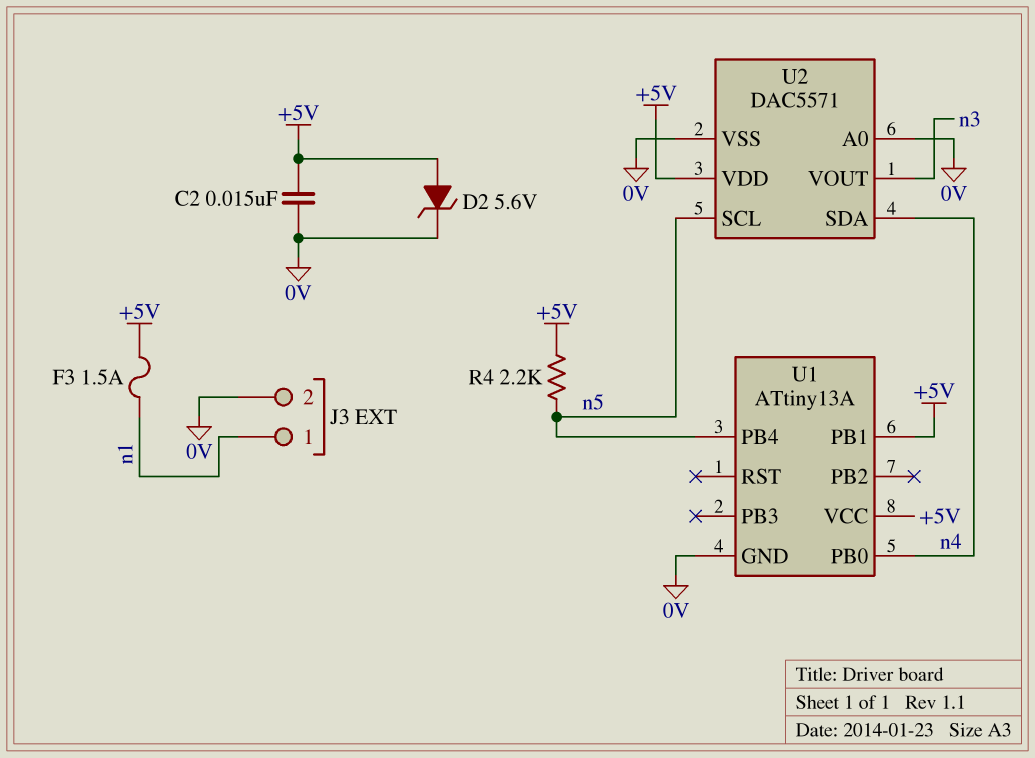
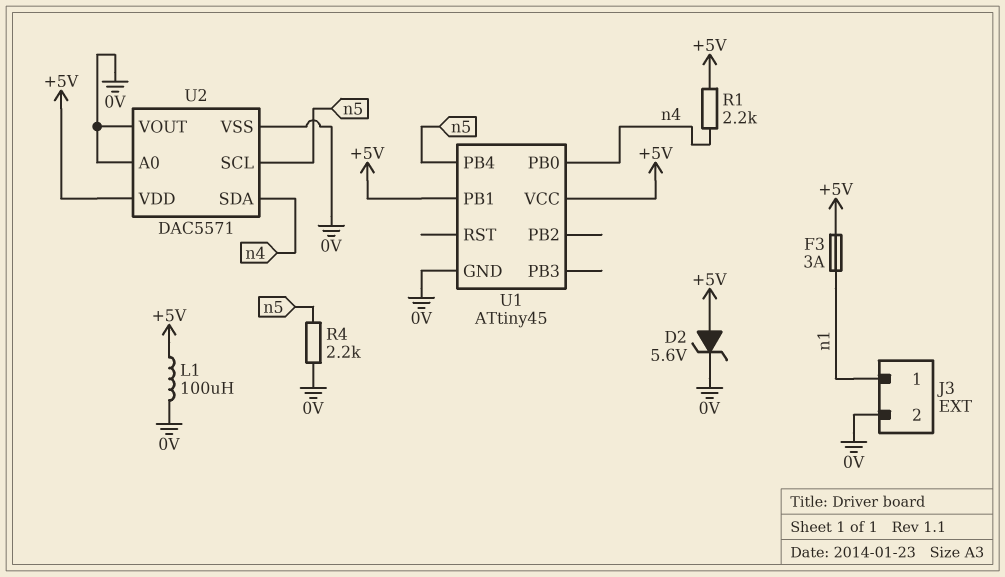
C2: 15nF (+5V, 0V) -> none
F3: 1.5A (+5V, n1) -> 3A (+5V, n1)
L1: none -> 100uH (+5V, 0V)
R1: none -> 2.2k (+5V, n4)
R4: 2.2k (+5V, n5) -> 2.2k (0V, n5)
U1: ATtiny13A -> ATtiny45
U2 pin VOUT: n3 -> 0V

